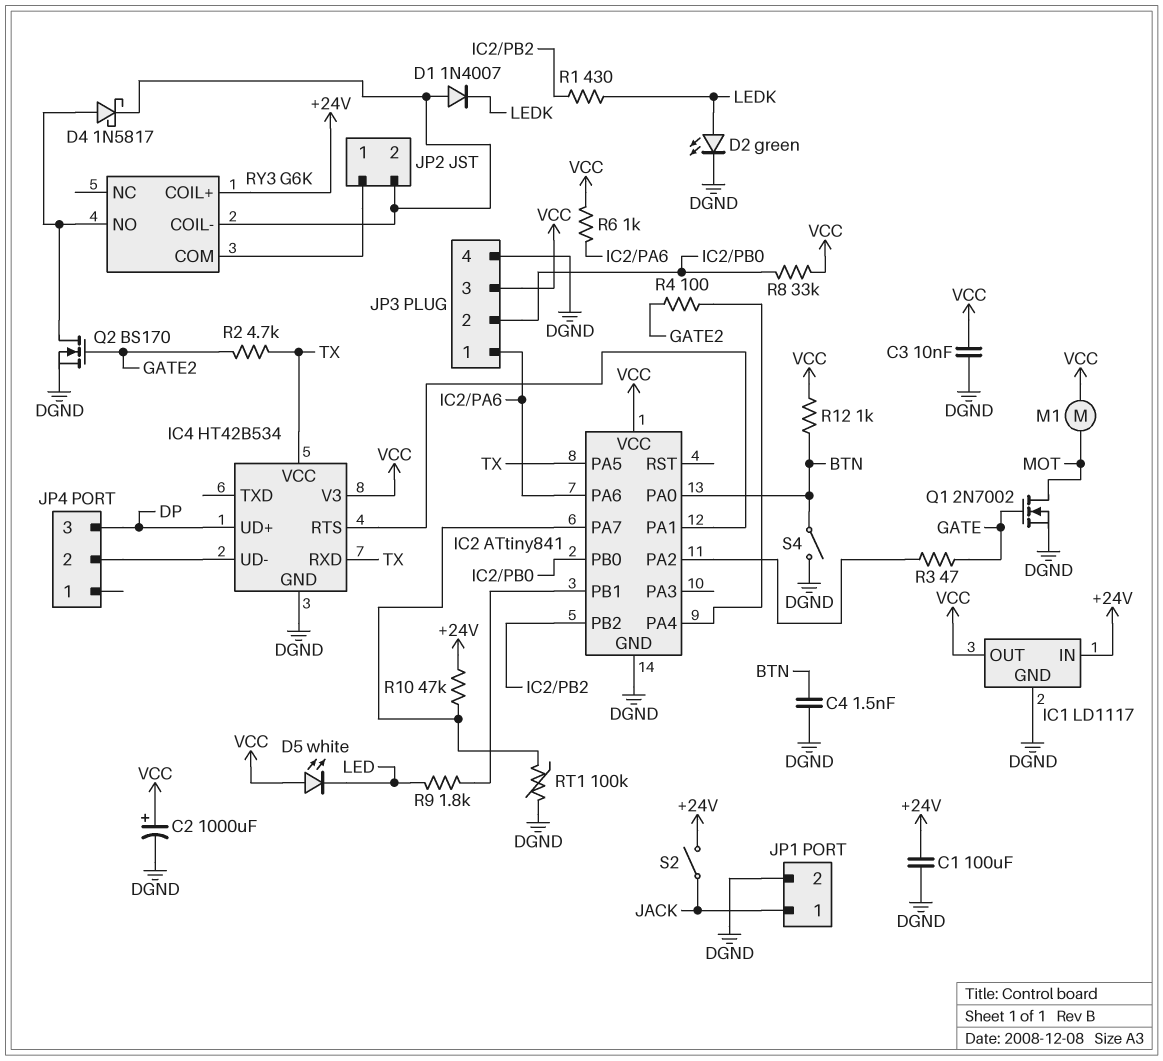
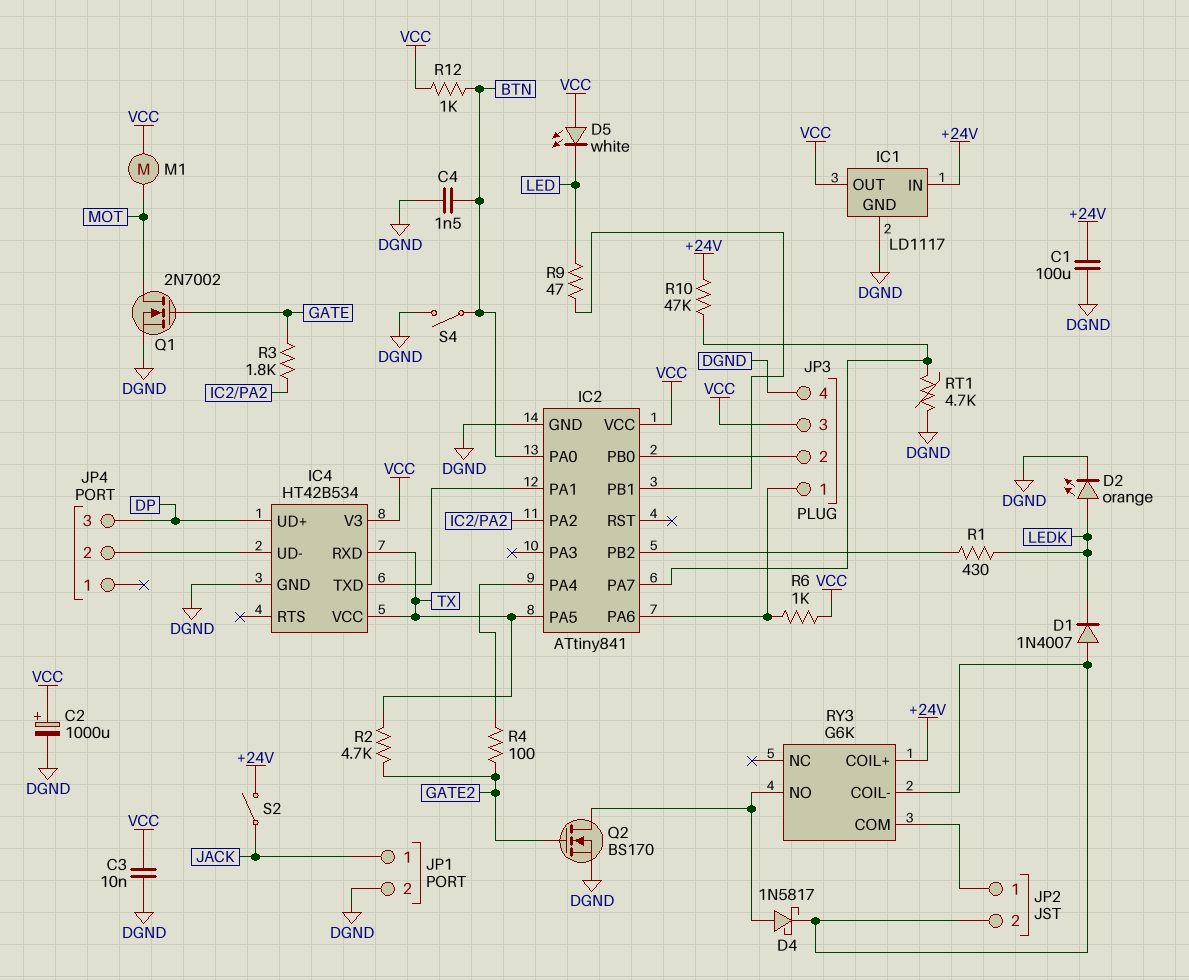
D2: LED green (A LEDK, K DGND) -> LED orange (A LEDK, K DGND)
IC4 pin RTS: IC2/PA1 -> none
IC4 pin TXD: none -> IC2/PA1
R3: 47 (GATE, IC2/PA2) -> 1.8k (GATE, IC2/PA2)
R8: 33k (IC2/PB0, VCC) -> none
R9: 1.8k (IC2/PB1, LED) -> 47 (IC2/PB1, LED)
RT1: 100k (DGND, IC2/PA7) -> 4.7k (DGND, IC2/PA7)

